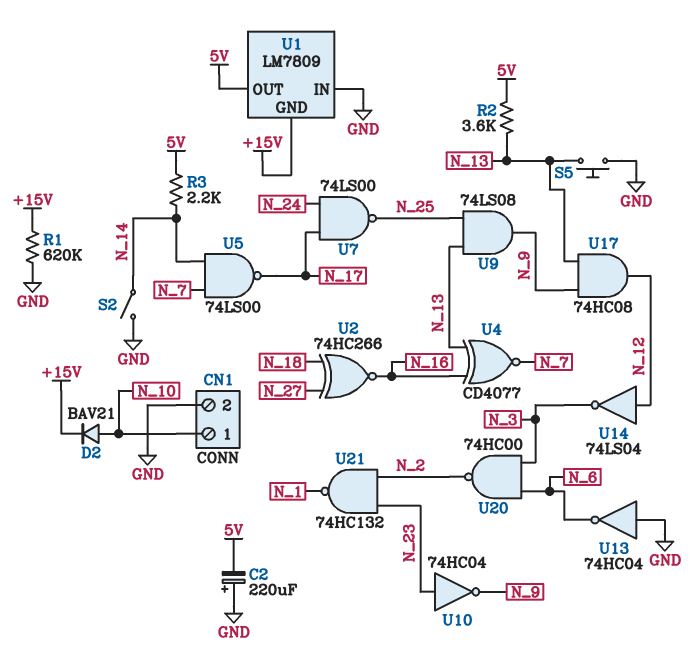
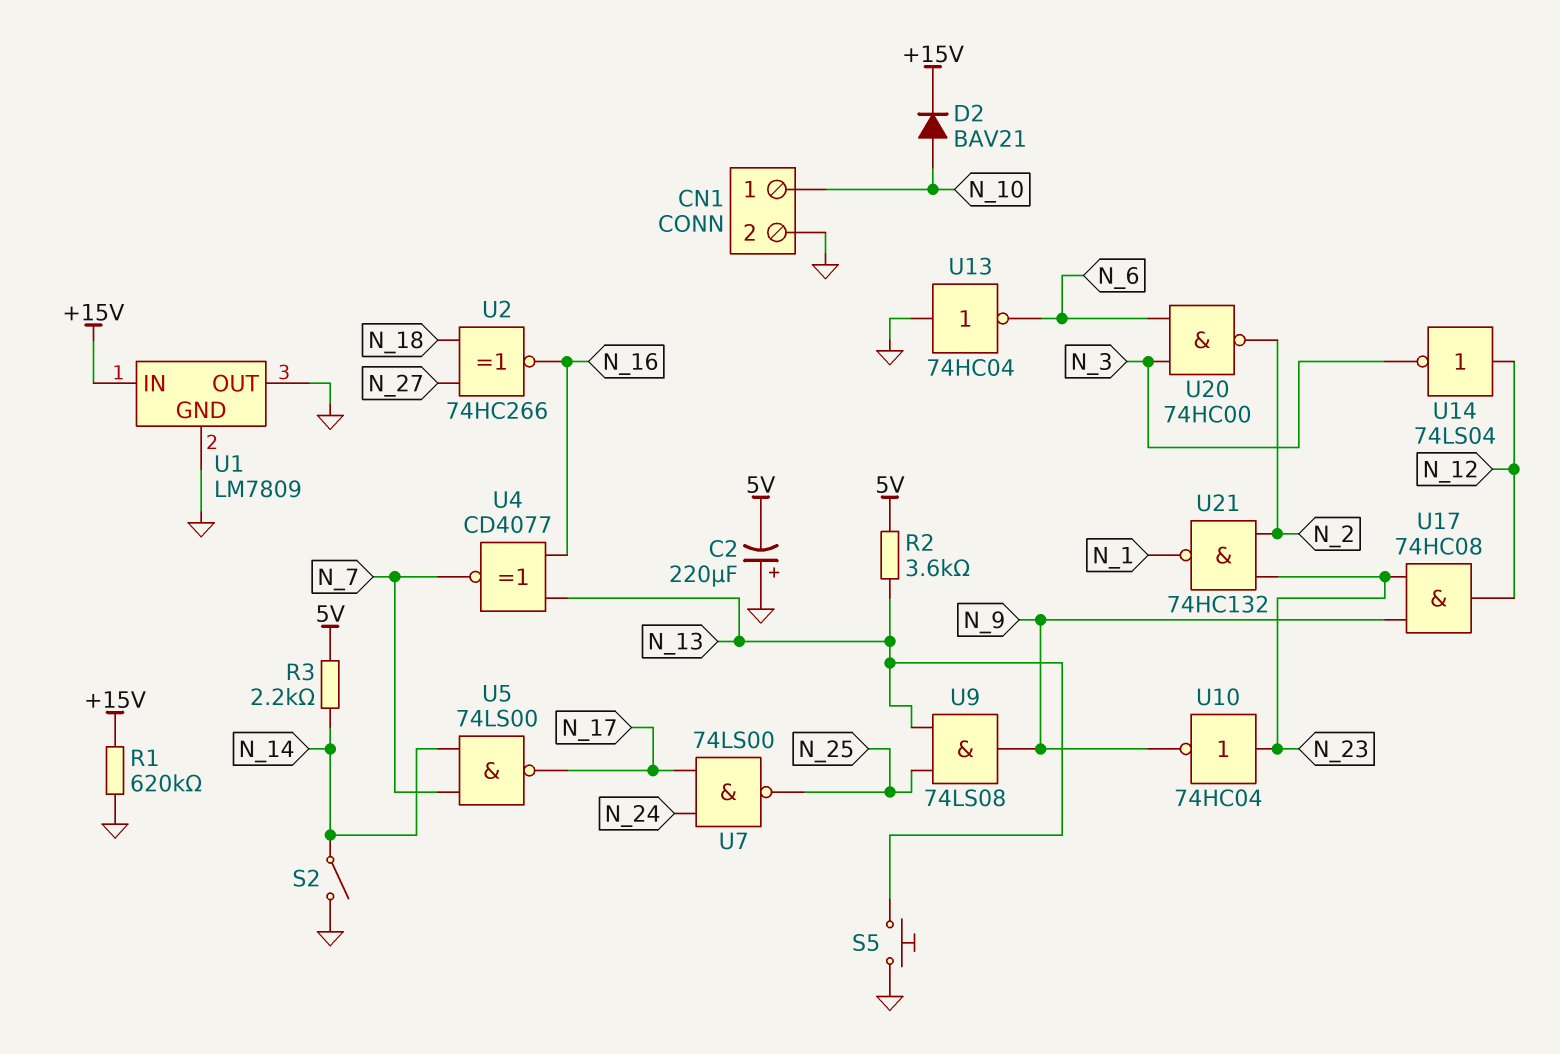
U1 pin GND: +15V -> GND
U1 pin IN: GND -> +15V
U1 pin OUT: 5V -> GND
U17: AND 74HC08 (in N_9, in N_13, out N_12) -> AND 74HC08 (in N_9, in N_23, out N_12)

